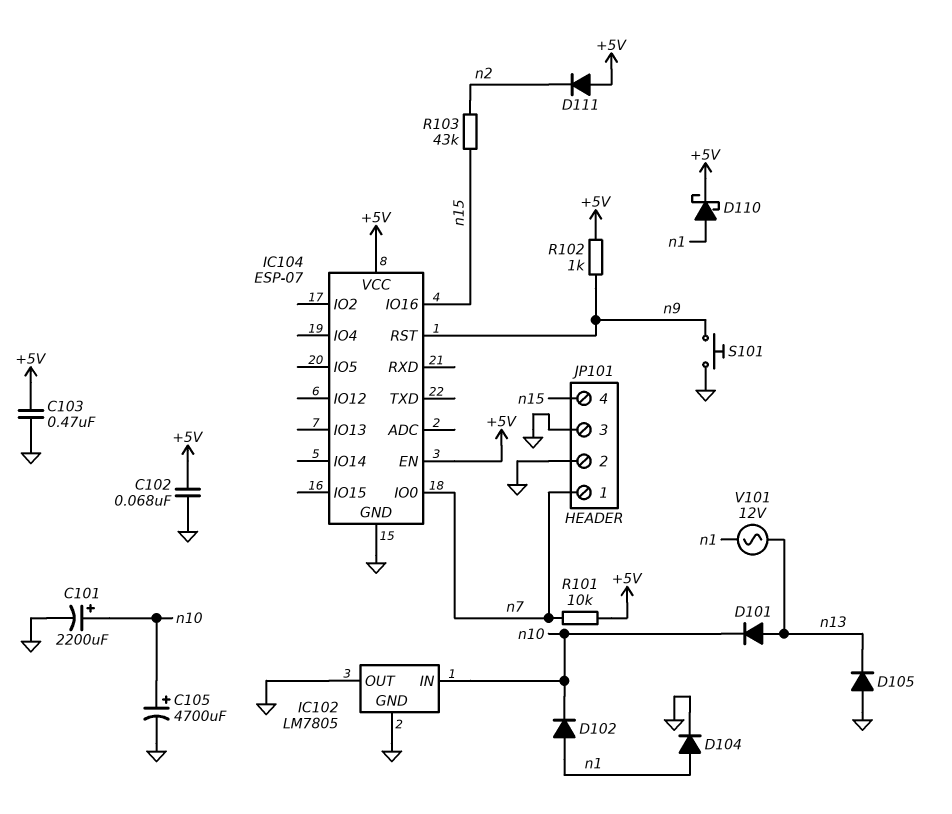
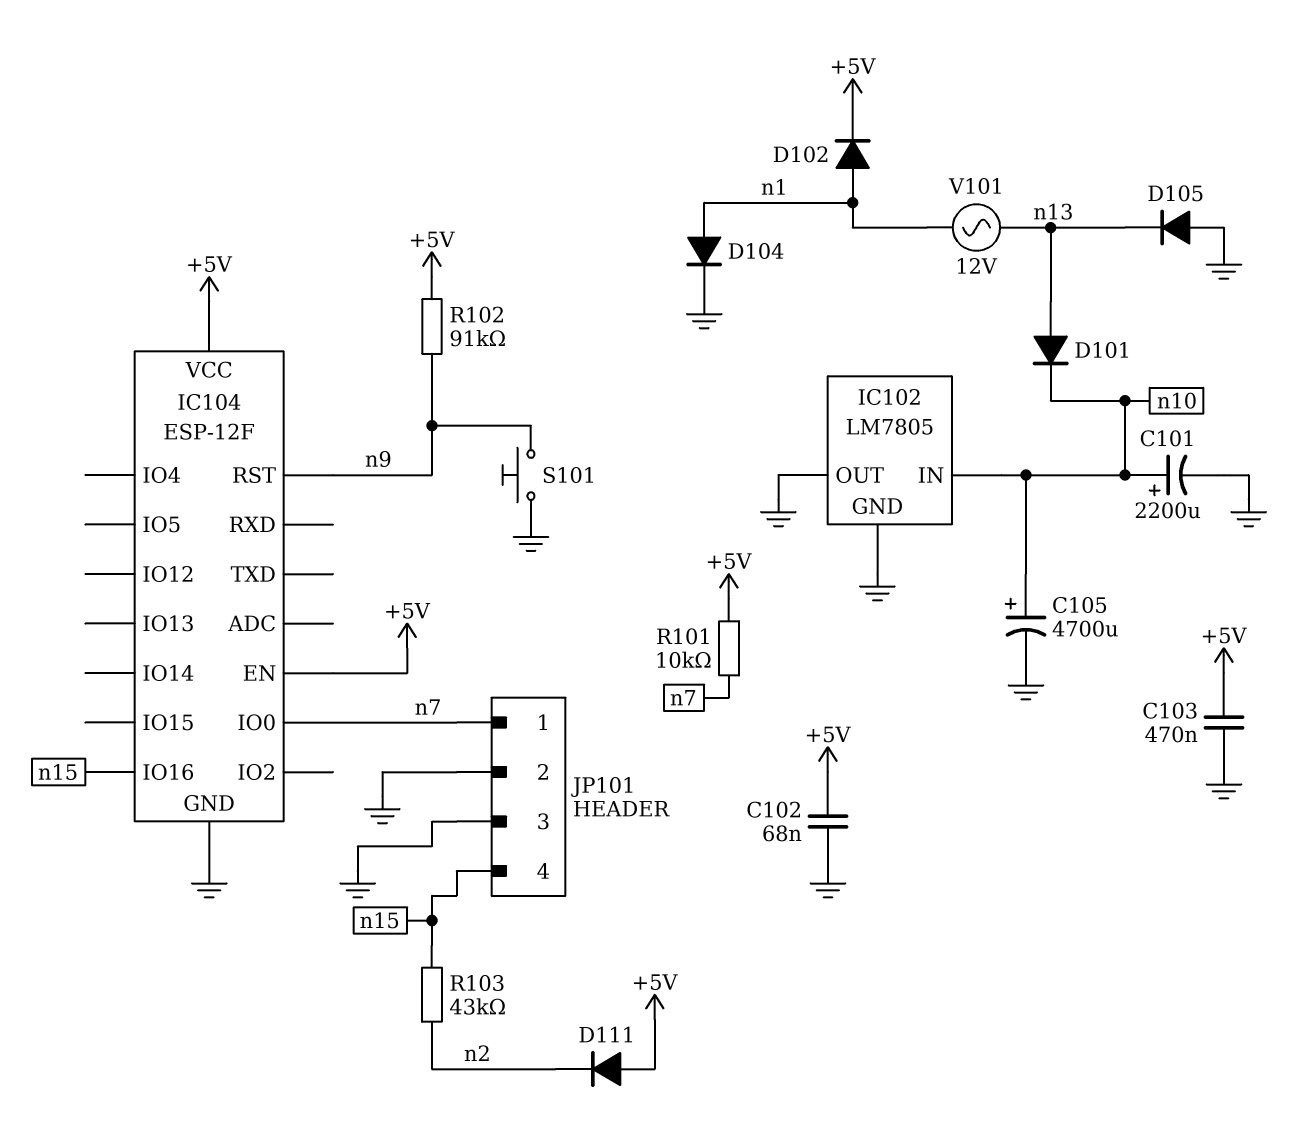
D102: diode (A n1, K n10) -> diode (A n1, K +5V)
D110: schottky (A n1, K +5V) -> none
IC104: ESP-07 -> ESP-12F
R102: 1k (+5V, n9) -> 91k (+5V, n9)

